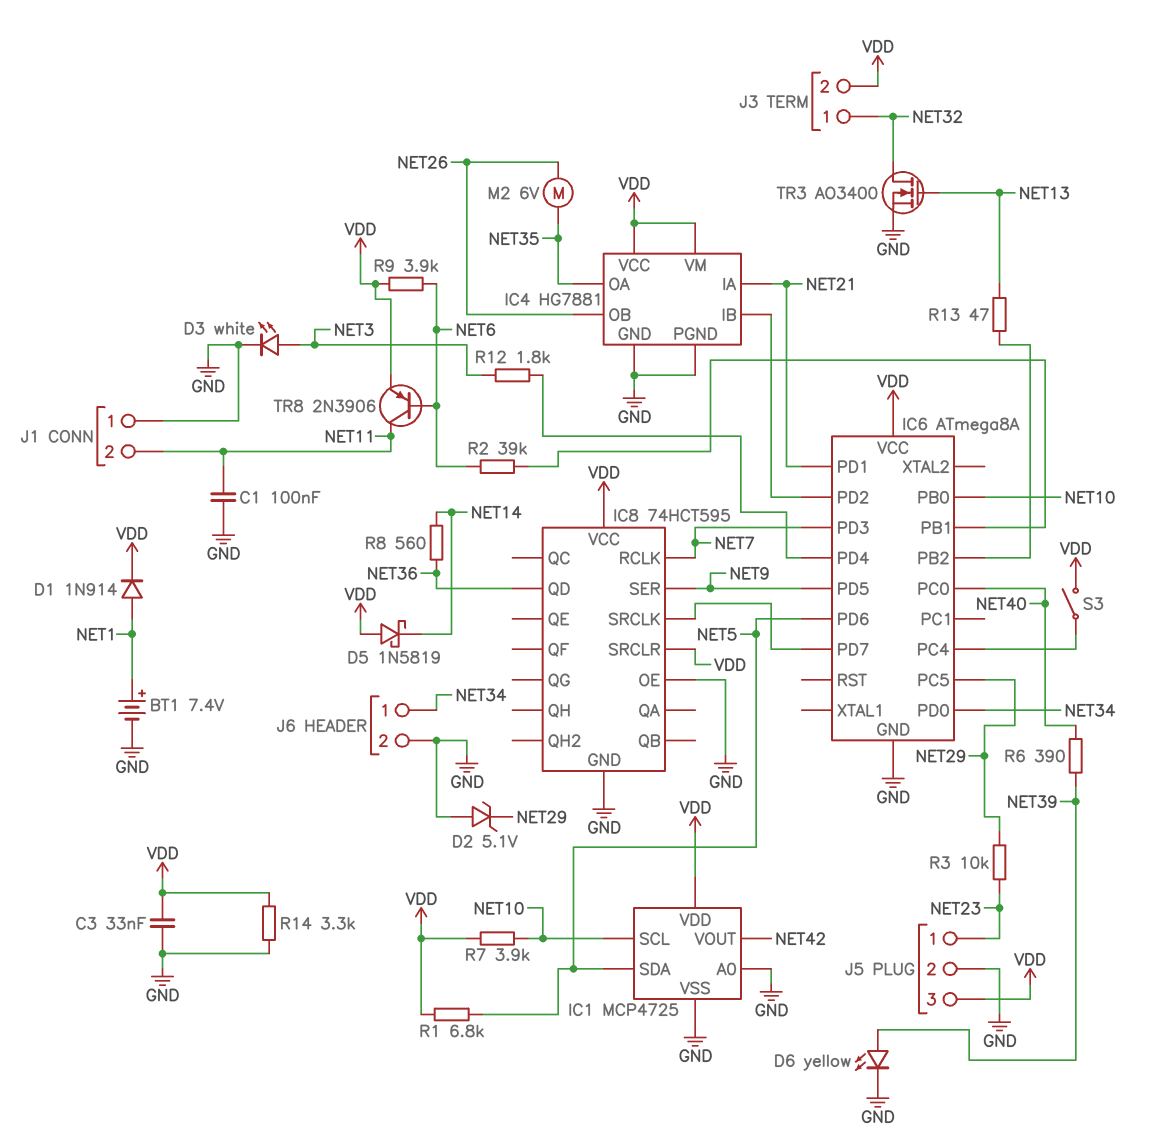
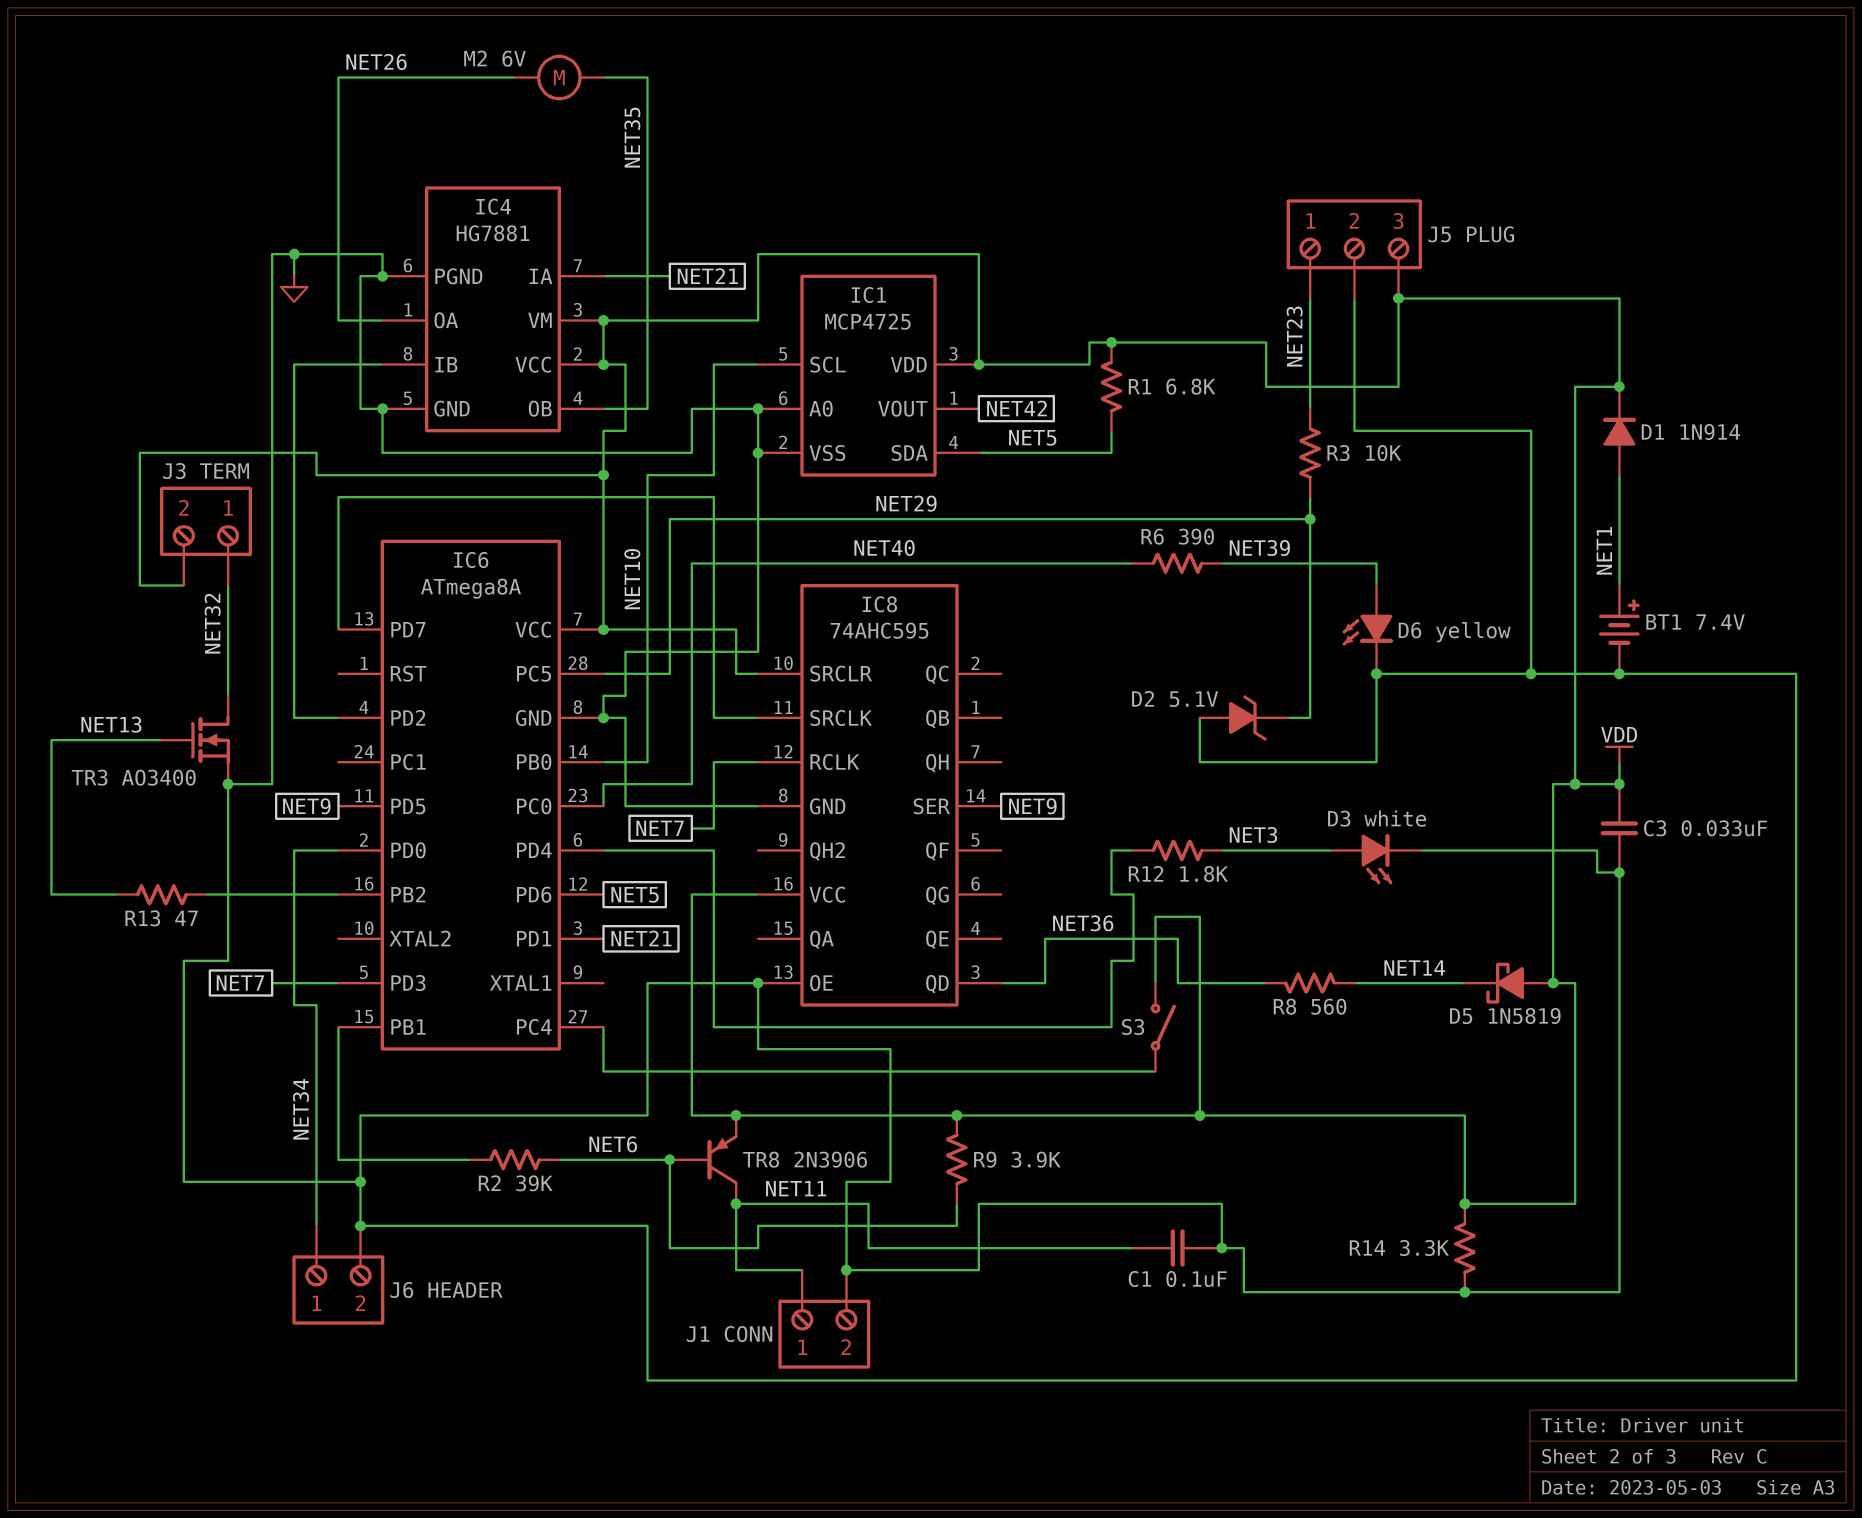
IC4 pin OA: NET35 -> NET26
IC4 pin OB: NET26 -> NET35
IC8: 74HCT595 -> 74AHC595
J1 pin 1: GND -> NET11
J1 pin 2: NET11 -> GND
R7: 3.9k (NET10, VDD) -> none

